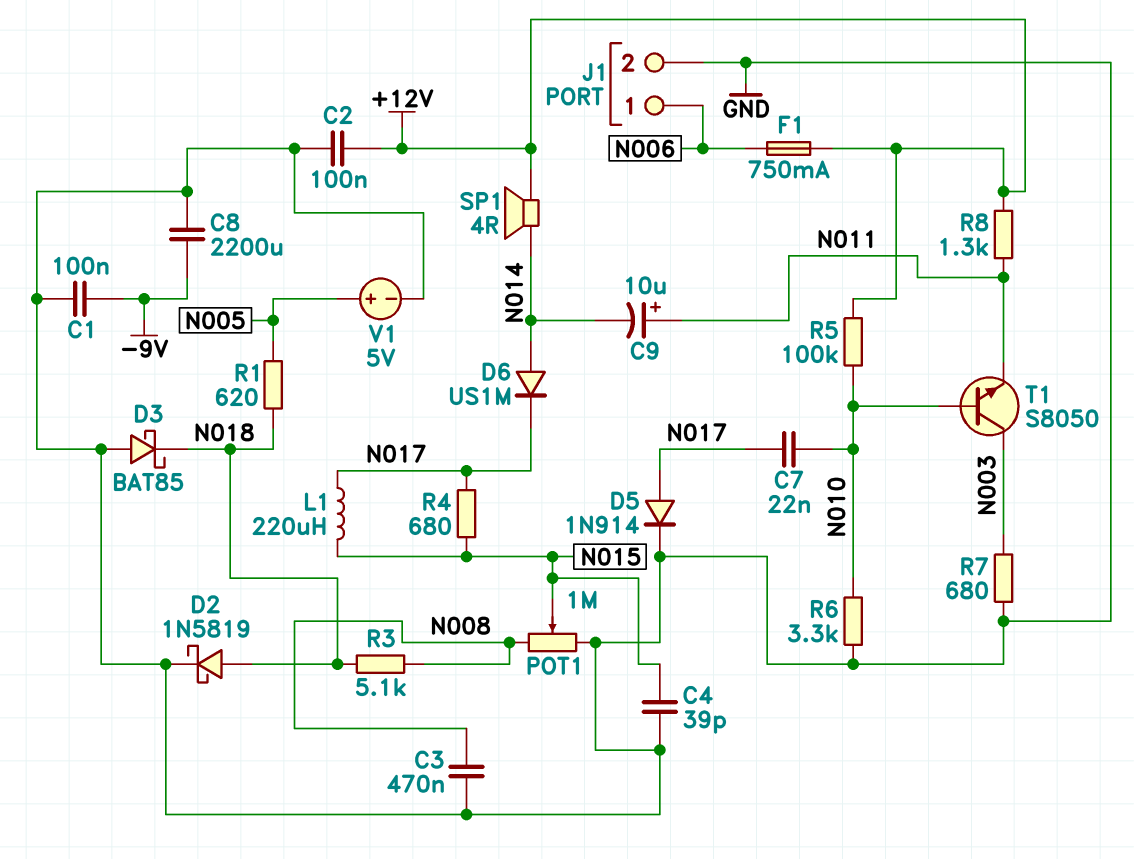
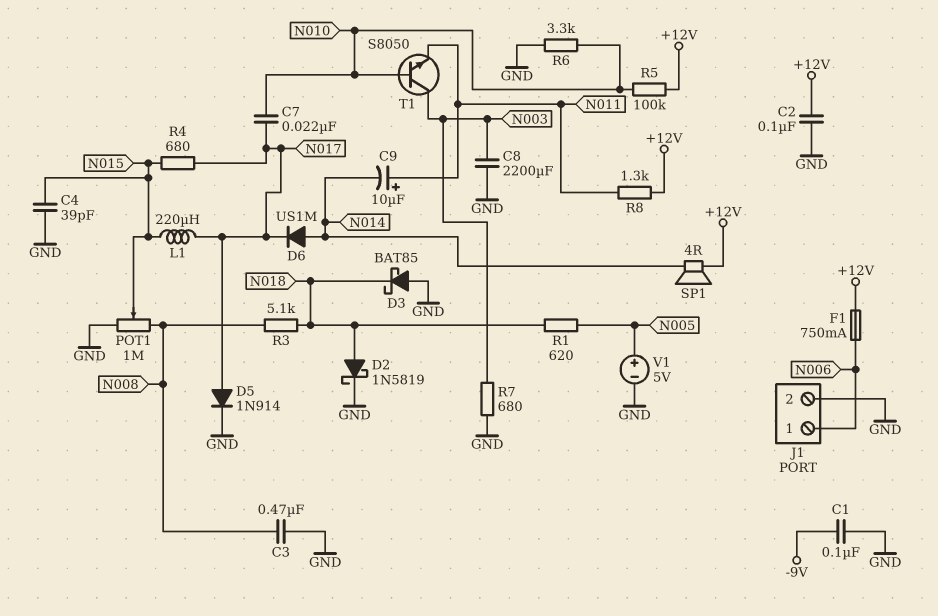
C8: 2200uF (-9V, GND) -> 2200uF (GND, N003)

